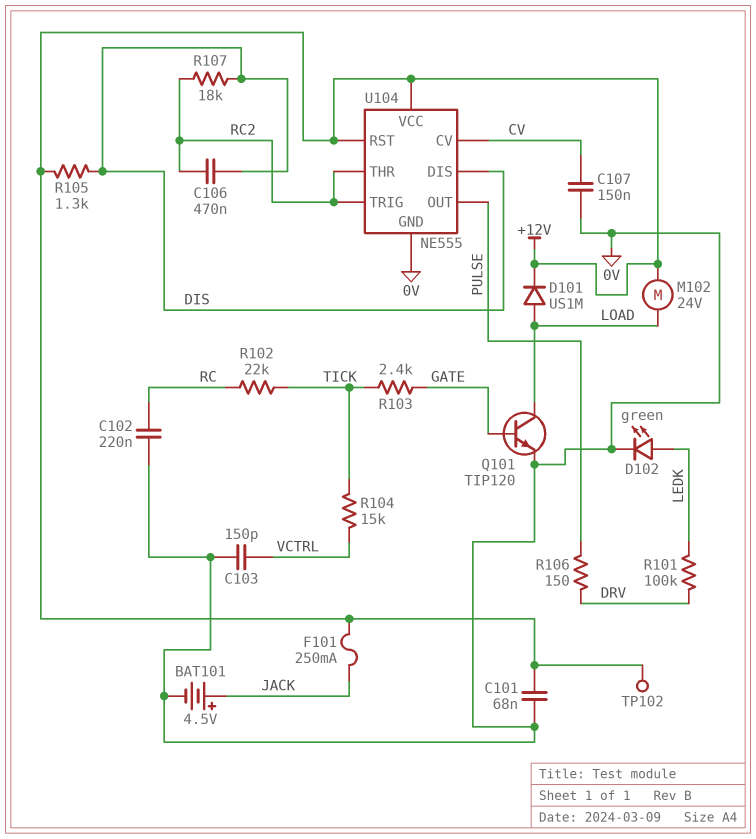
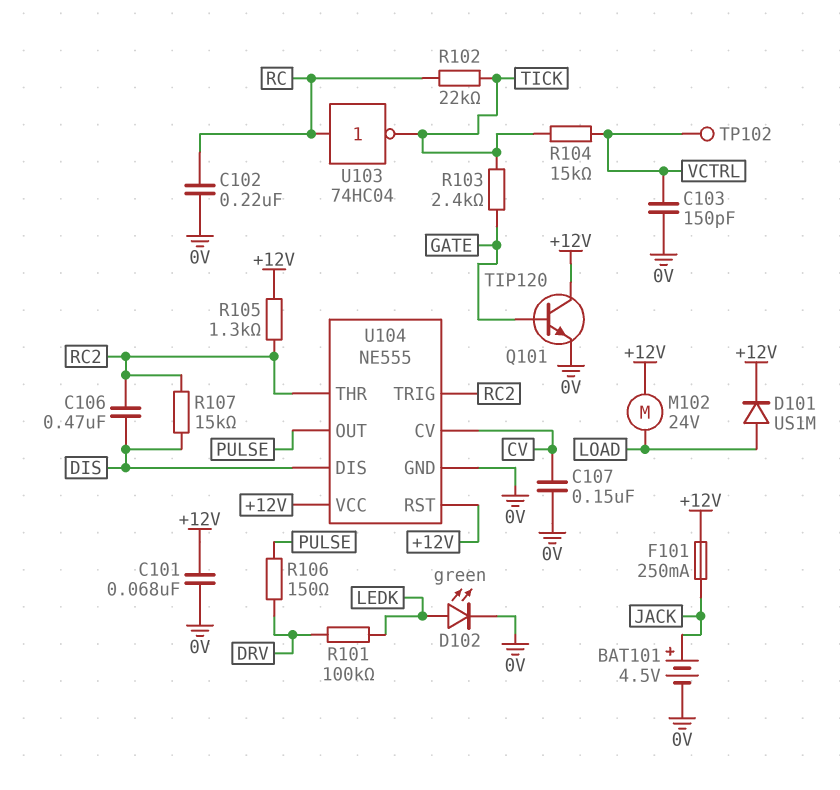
Q101: NPN TIP120 (B GATE, C LOAD, E 0V) -> NPN TIP120 (B GATE, C +12V, E 0V)
R105: 1.3k (+12V, DIS) -> 1.3k (+12V, RC2)
R107: 18k (DIS, RC2) -> 15k (DIS, RC2)
TP102: test point (+12V) -> test point (VCTRL)
U103: none -> NOT 74HC04 (in RC, out TICK)

